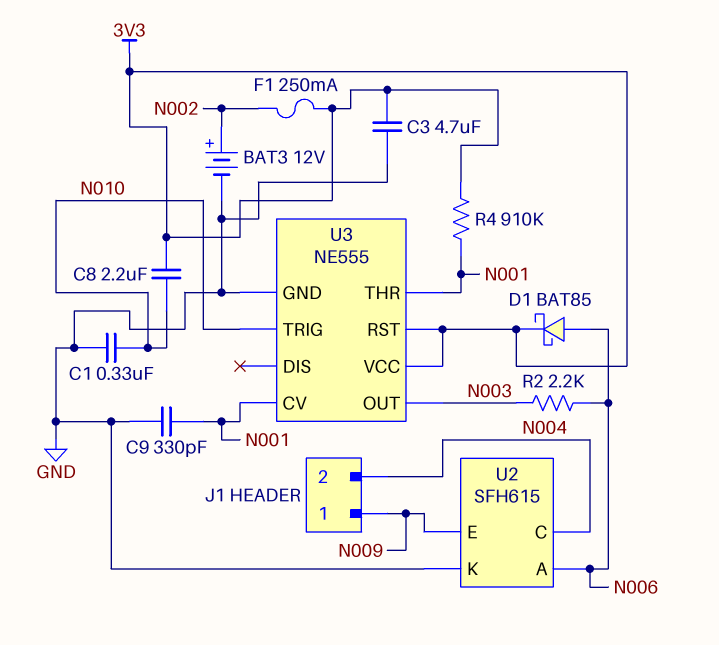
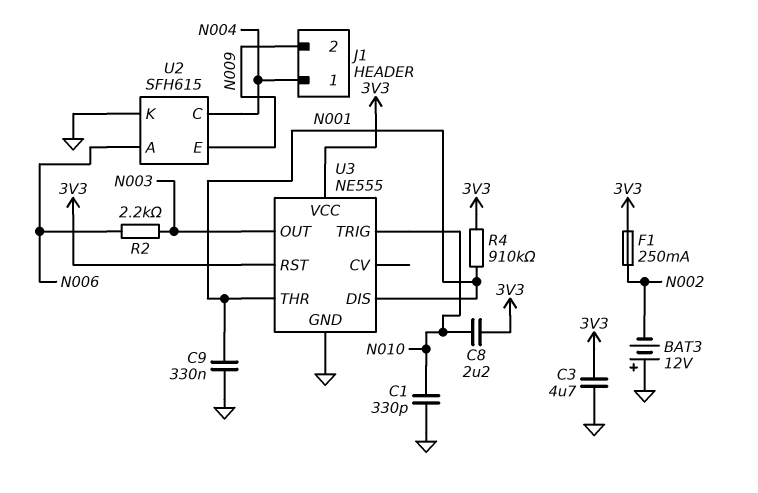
BAT3: 12V (plus N002, minus GND) -> 12V (plus GND, minus N002)
C1: 330nF (GND, N010) -> 330pF (GND, N010)
C9: 330pF (GND, N001) -> 330nF (GND, N001)
D1: schottky BAT85 (A N006, K 3V3) -> none
J1 pin 1: N009 -> N004
J1 pin 2: N004 -> N009
U3 pin CV: N001 -> none
U3 pin DIS: none -> N001

